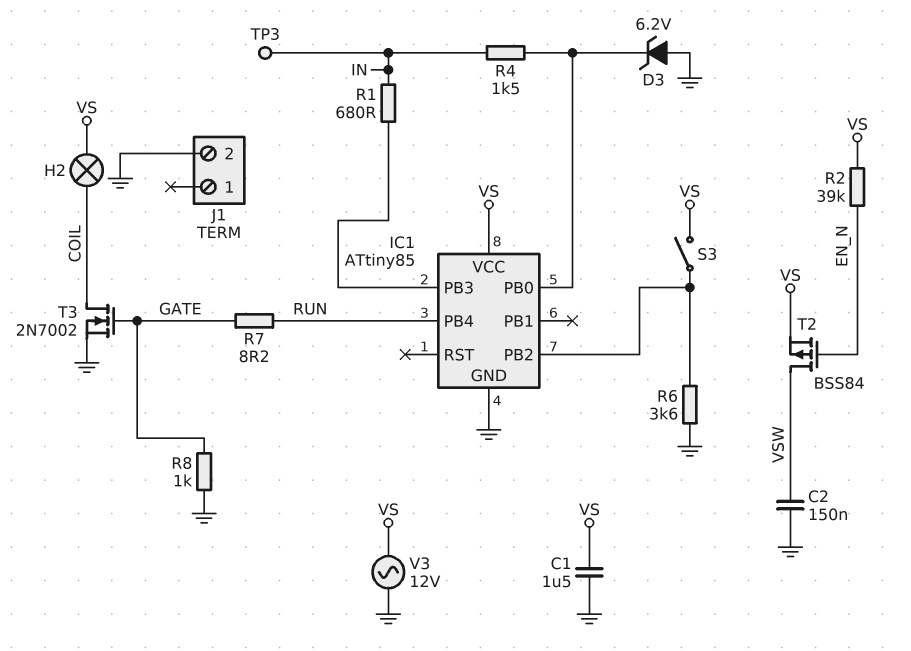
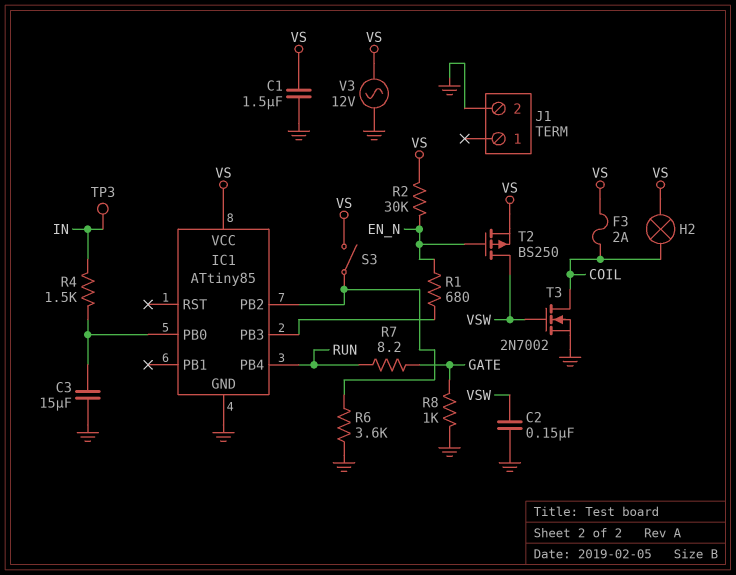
C3: none -> 15uF (GND, IC1/PB0)
D3: zener 6.2V (A GND, K IC1/PB0) -> none
F3: none -> 2A (COIL, VS)
R1: 680 (IC1/PB3, IN) -> 680 (EN_N, IC1/PB3)
R2: 39k (EN_N, VS) -> 30k (EN_N, VS)
T2: PMOS BSS84 (G EN_N, D VSW, S VS) -> PMOS BS250 (G EN_N, D VSW, S VS)
T3: NMOS 2N7002 (G GATE, D COIL, S GND) -> NMOS 2N7002 (G VSW, D COIL, S GND)

